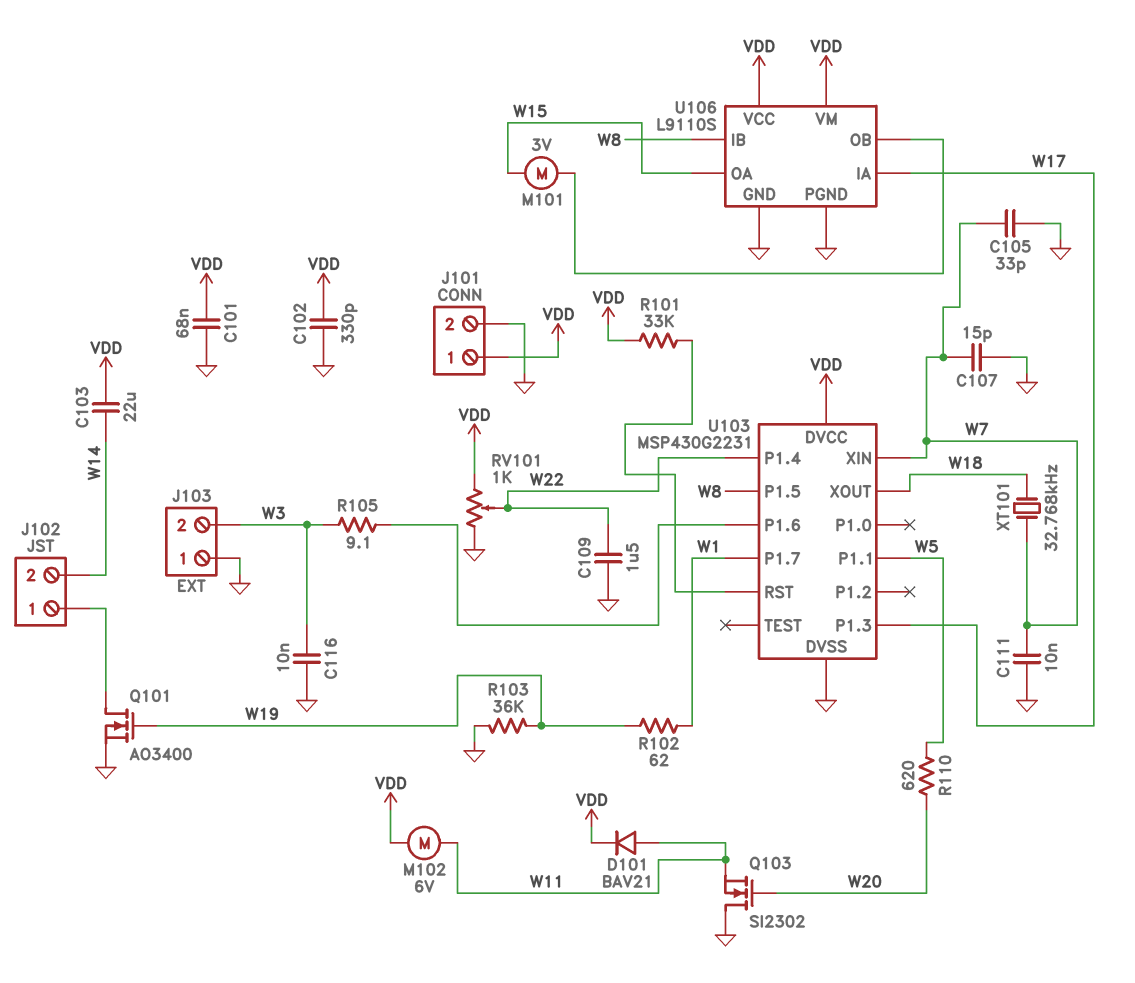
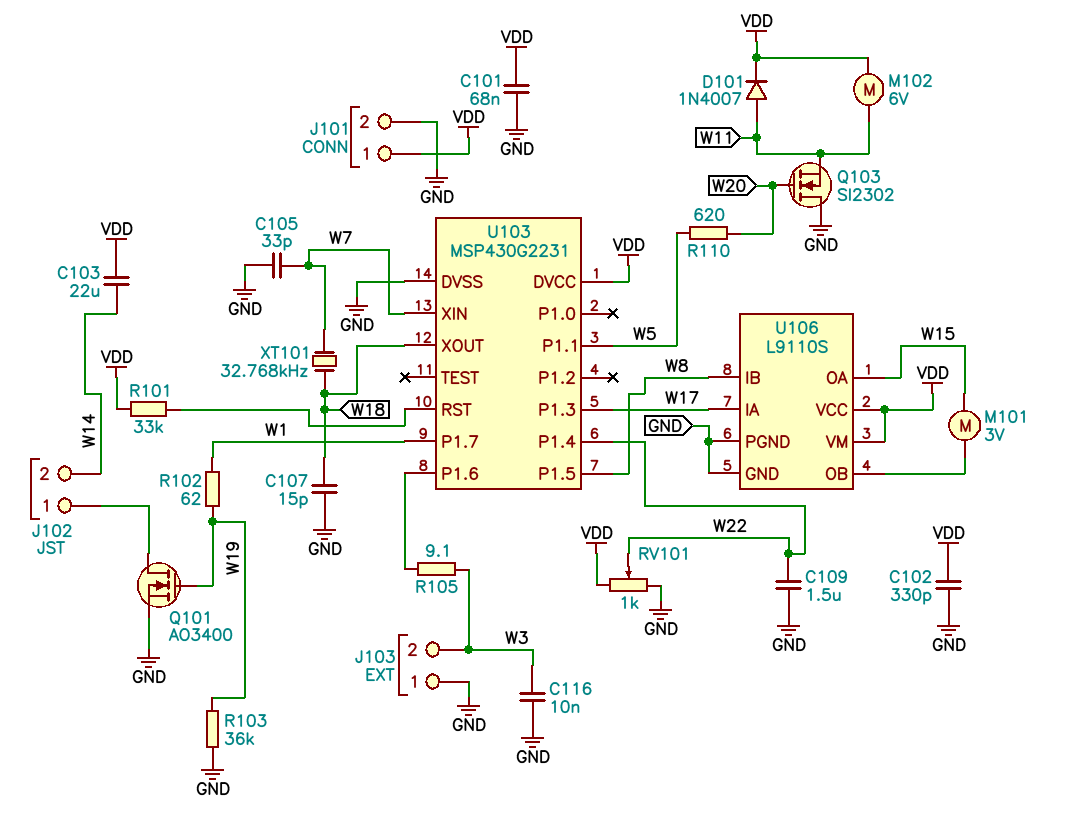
C107: 15pF (GND, W7) -> 15pF (GND, W18)
C111: 10nF (GND, W7) -> none
D101: diode BAV21 (A W11, K VDD) -> diode 1N4007 (A W11, K VDD)

